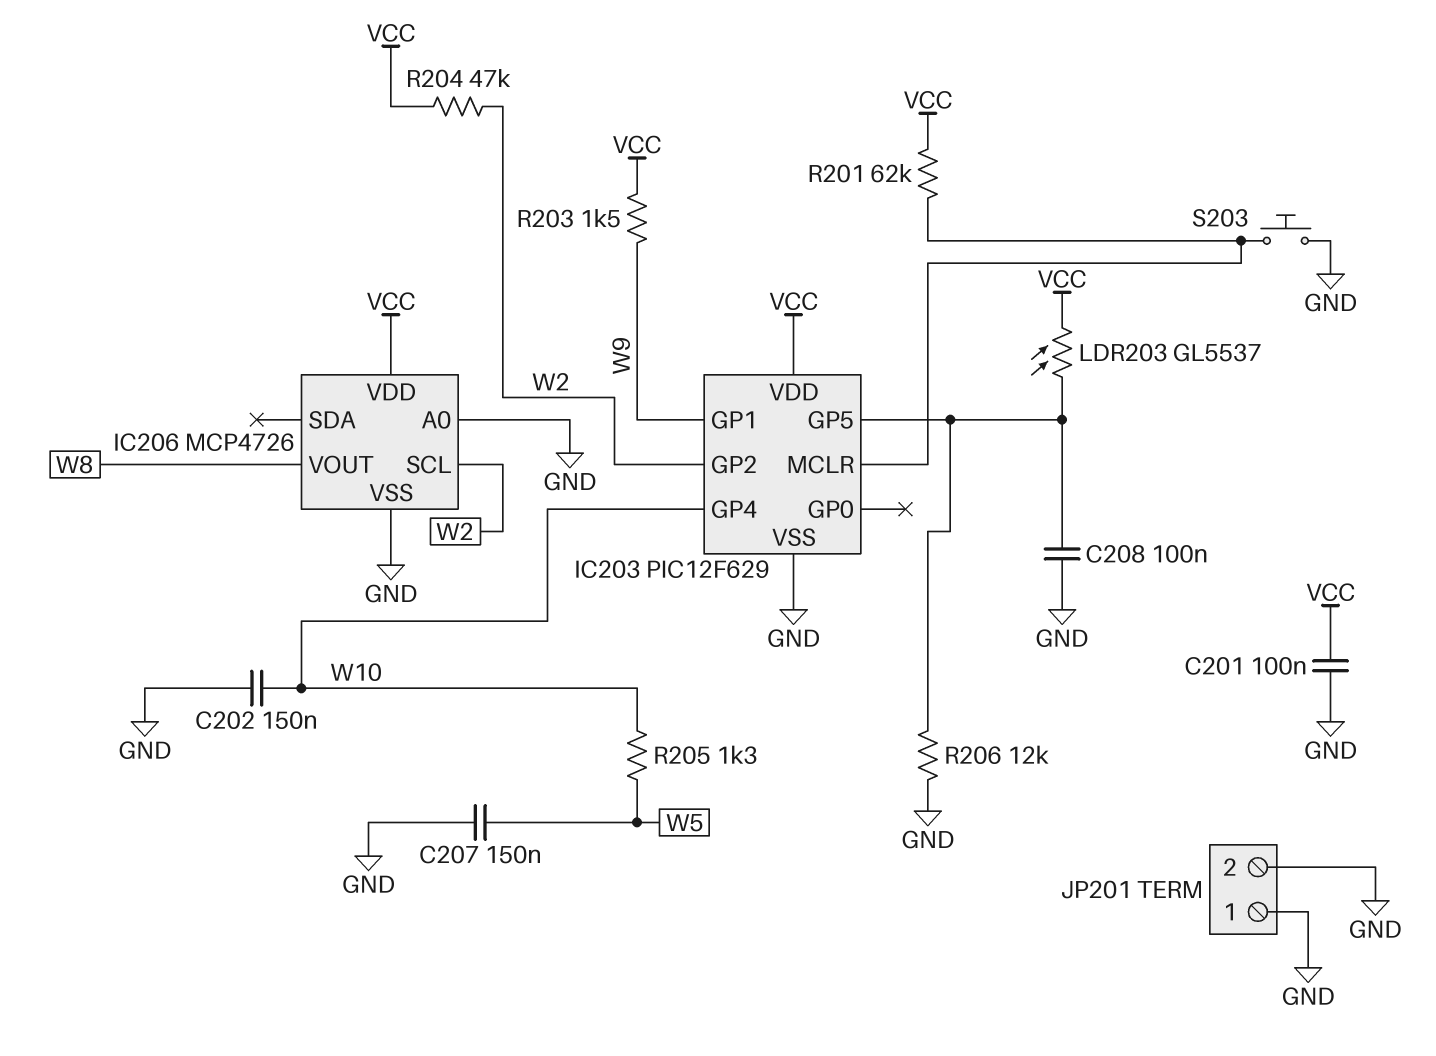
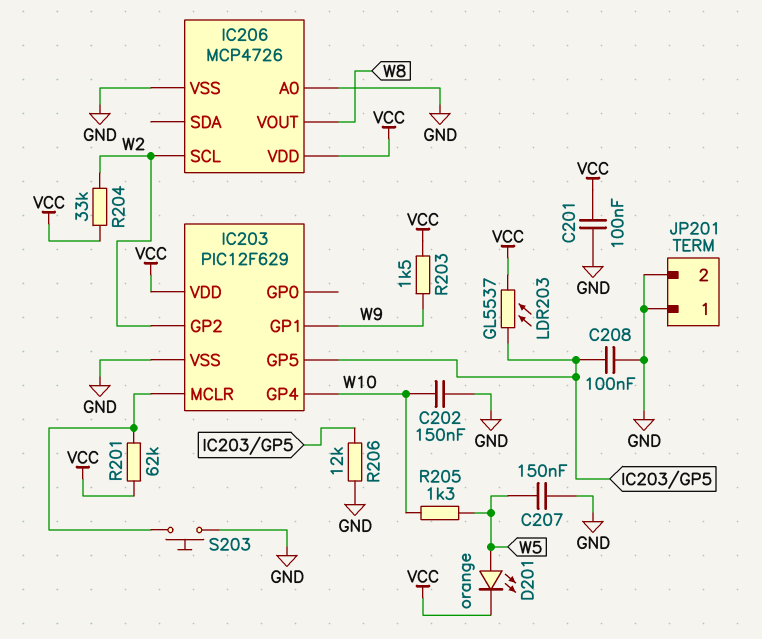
D201: none -> LED orange (A W5, K VCC)
R204: 47k (VCC, W2) -> 33k (VCC, W2)

